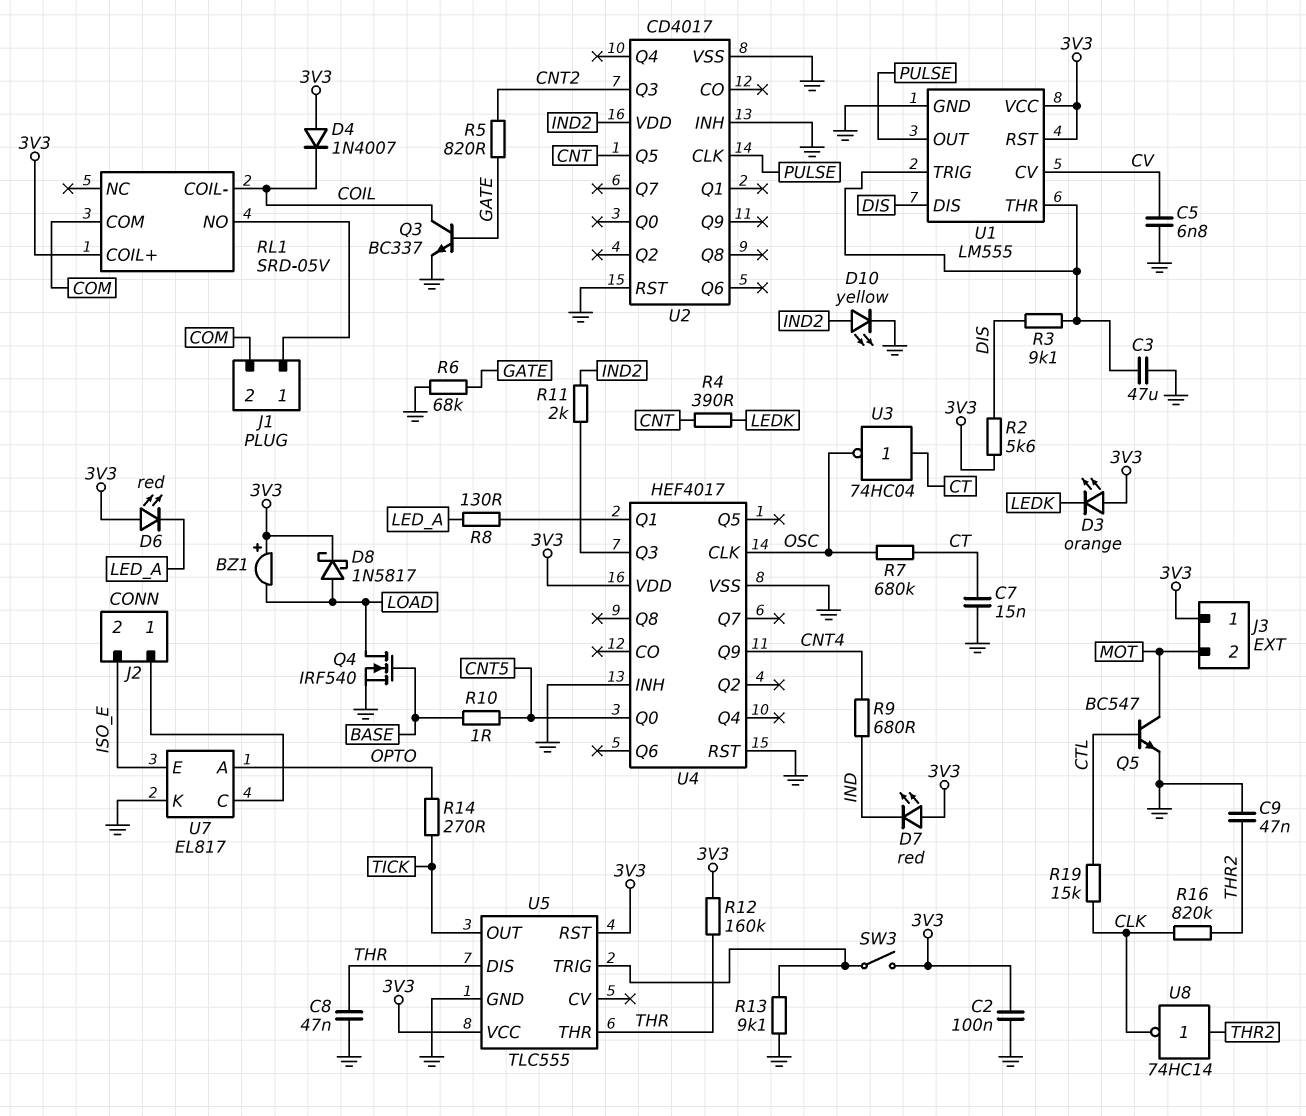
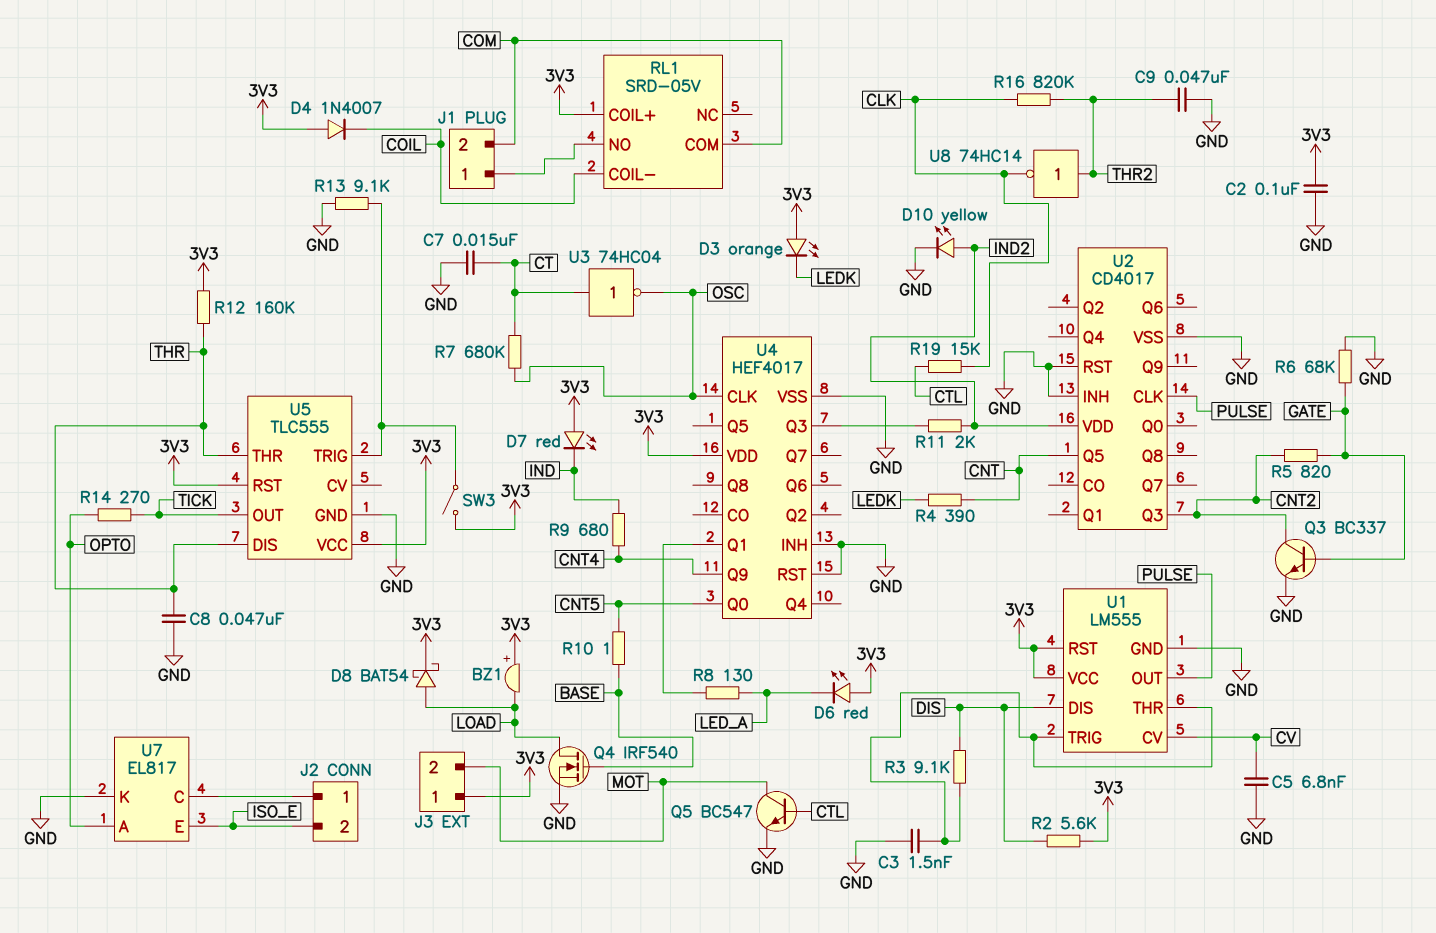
C3: 47uF (GND, U1/THR) -> 1.5nF (GND, U1/THR)
D8: schottky 1N5817 (A LOAD, K 3V3) -> schottky BAT54 (A LOAD, K 3V3)
Q3: NPN BC337 (B GATE, C COIL, E GND) -> NPN BC337 (B GATE, C CNT2, E GND)

